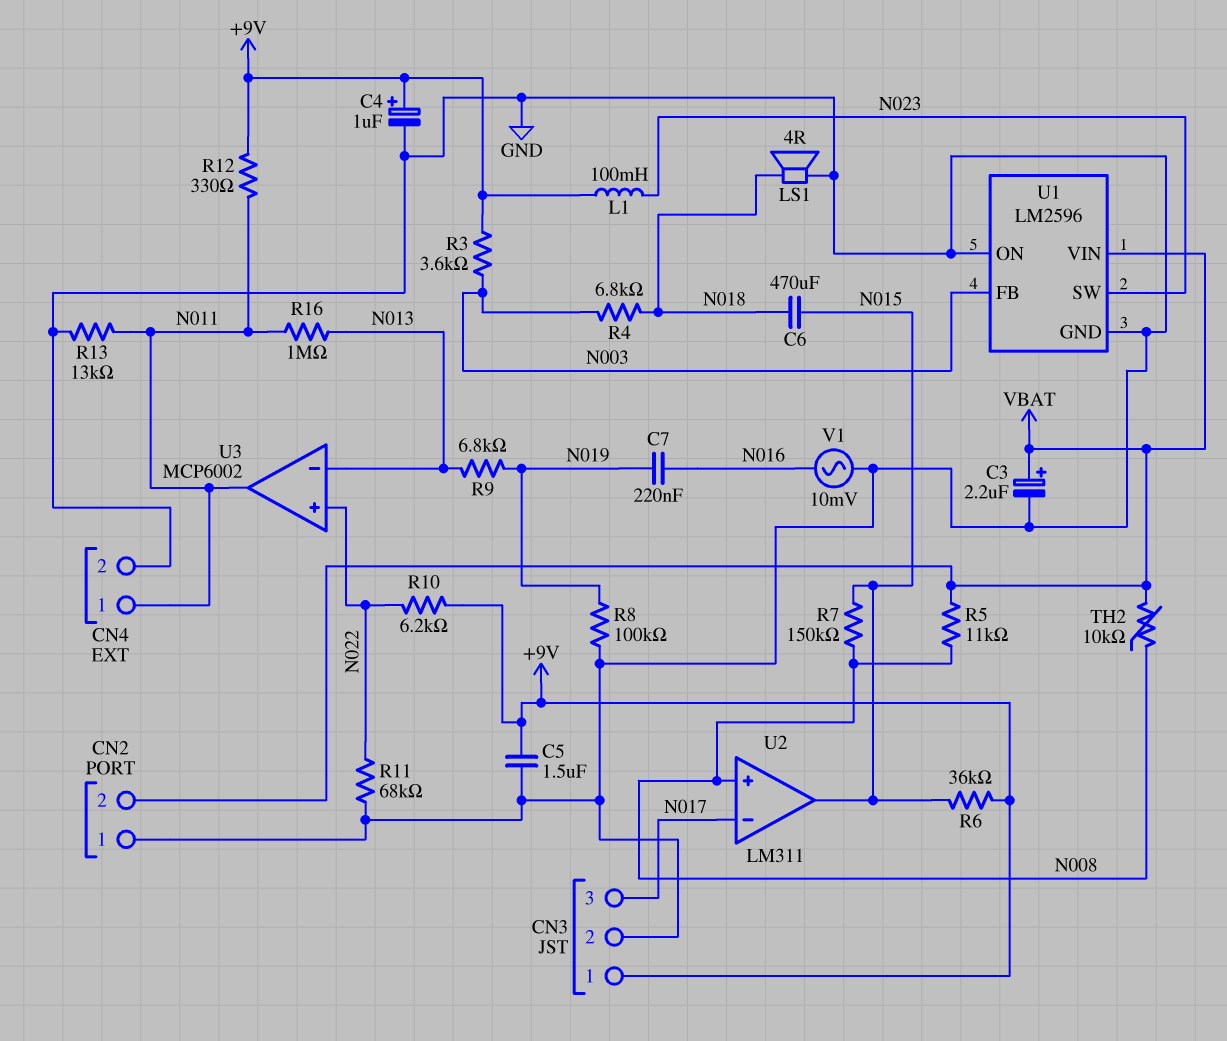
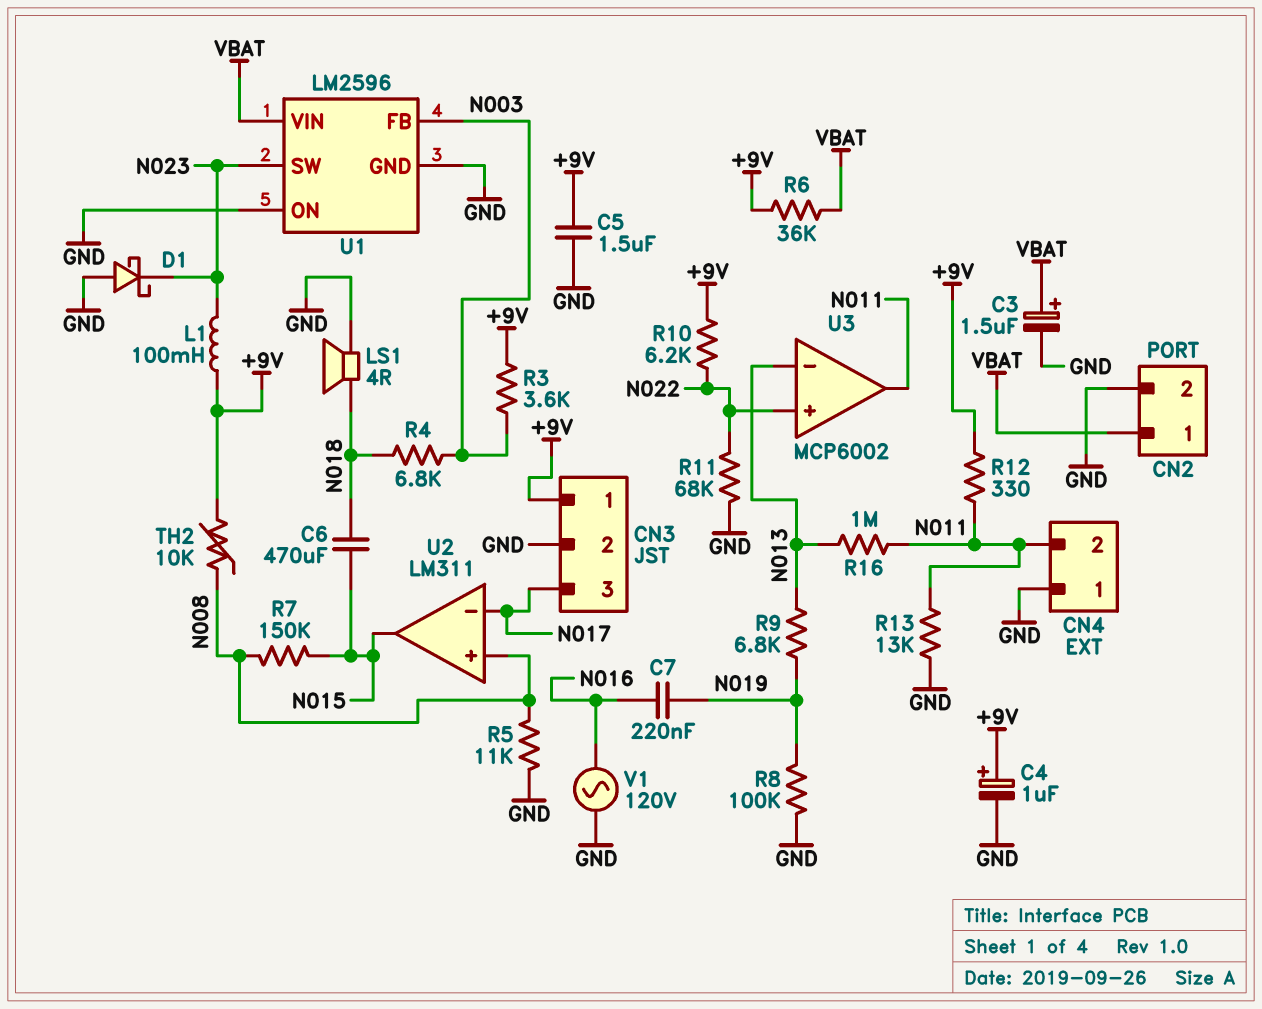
C3: 2.2uF (plus VBAT, minus GND) -> 1.5uF (plus VBAT, minus GND)
CN2 pin 1: GND -> VBAT
CN2 pin 2: VBAT -> GND
CN4 pin 1: N011 -> GND
CN4 pin 2: GND -> N011
D1: none -> schottky (A GND, K N023)
R5: 11k (N008, VBAT) -> 11k (GND, N008)
R6: 36k (+9V, N015) -> 36k (+9V, VBAT)
TH2: 10k (N008, VBAT) -> 10k (+9V, N008)
V1: AC 10mV (GND, N016) -> AC 120V (GND, N016)

